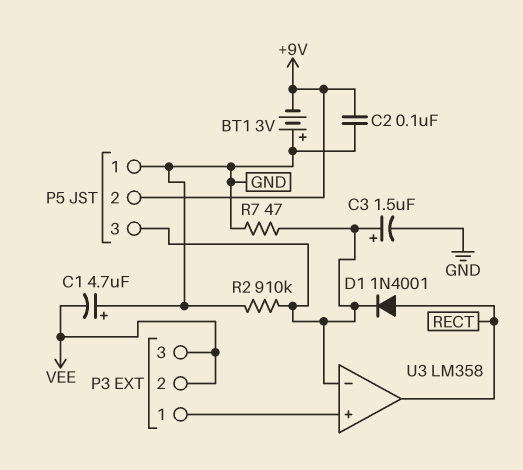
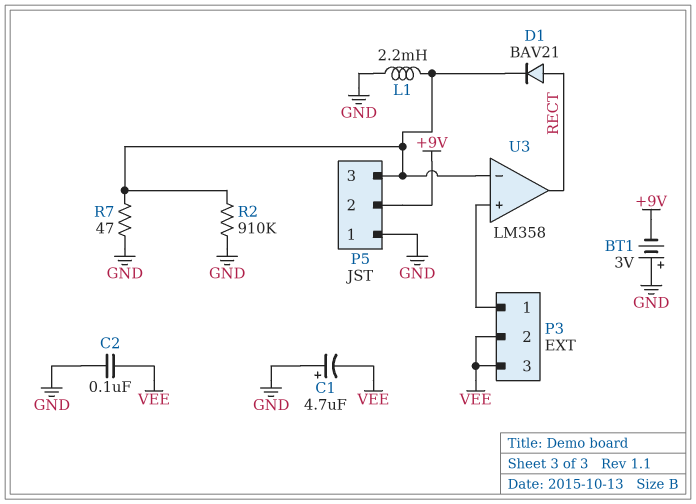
C2: 100nF (+9V, GND) -> 100nF (GND, VEE)
C3: 1.5uF (plus P5/3, minus GND) -> none
D1: diode 1N4001 (A RECT, K P5/3) -> diode BAV21 (A RECT, K P5/3)
L1: none -> 2.2mH (GND, P5/3)

